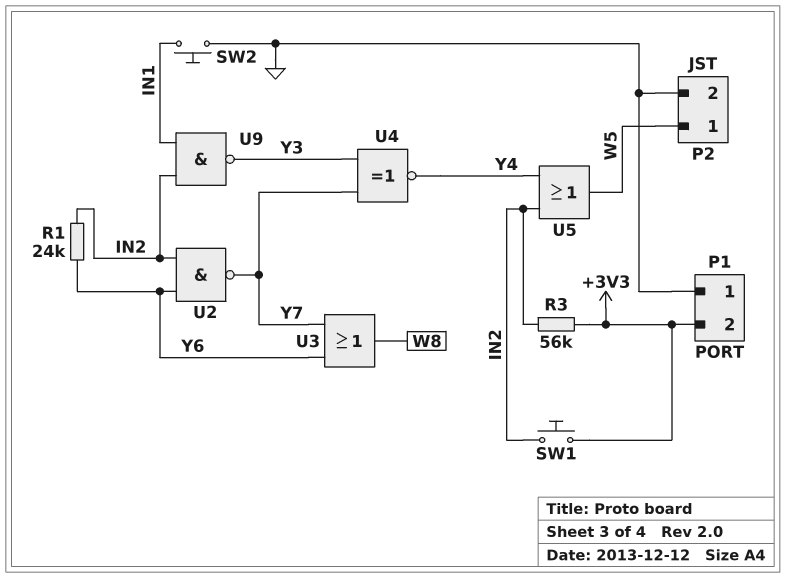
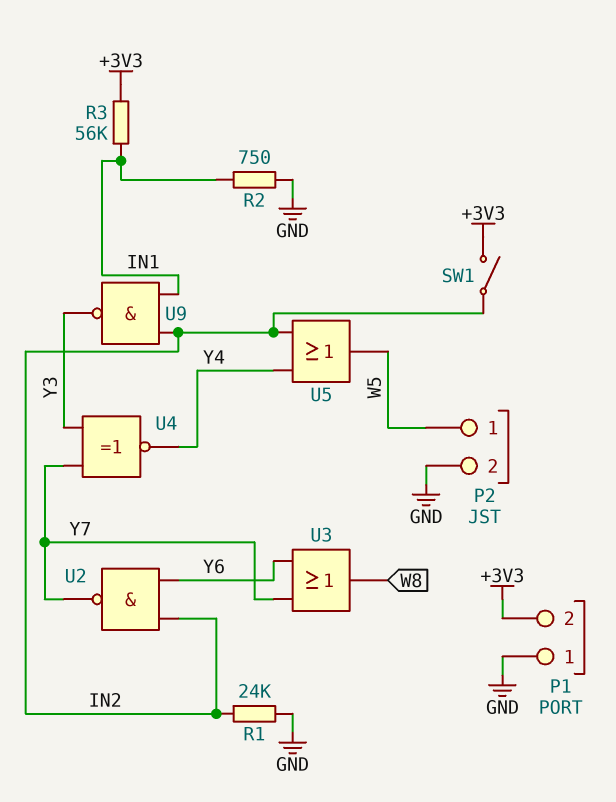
R1: 24k (IN2, Y6) -> 24k (GND, IN2)
R2: none -> 750 (GND, IN1)
R3: 56k (+3V3, IN2) -> 56k (+3V3, IN1)
SW1: button (+3V3, IN2) -> switch (+3V3, IN2)
SW2: button (GND, IN1) -> none

